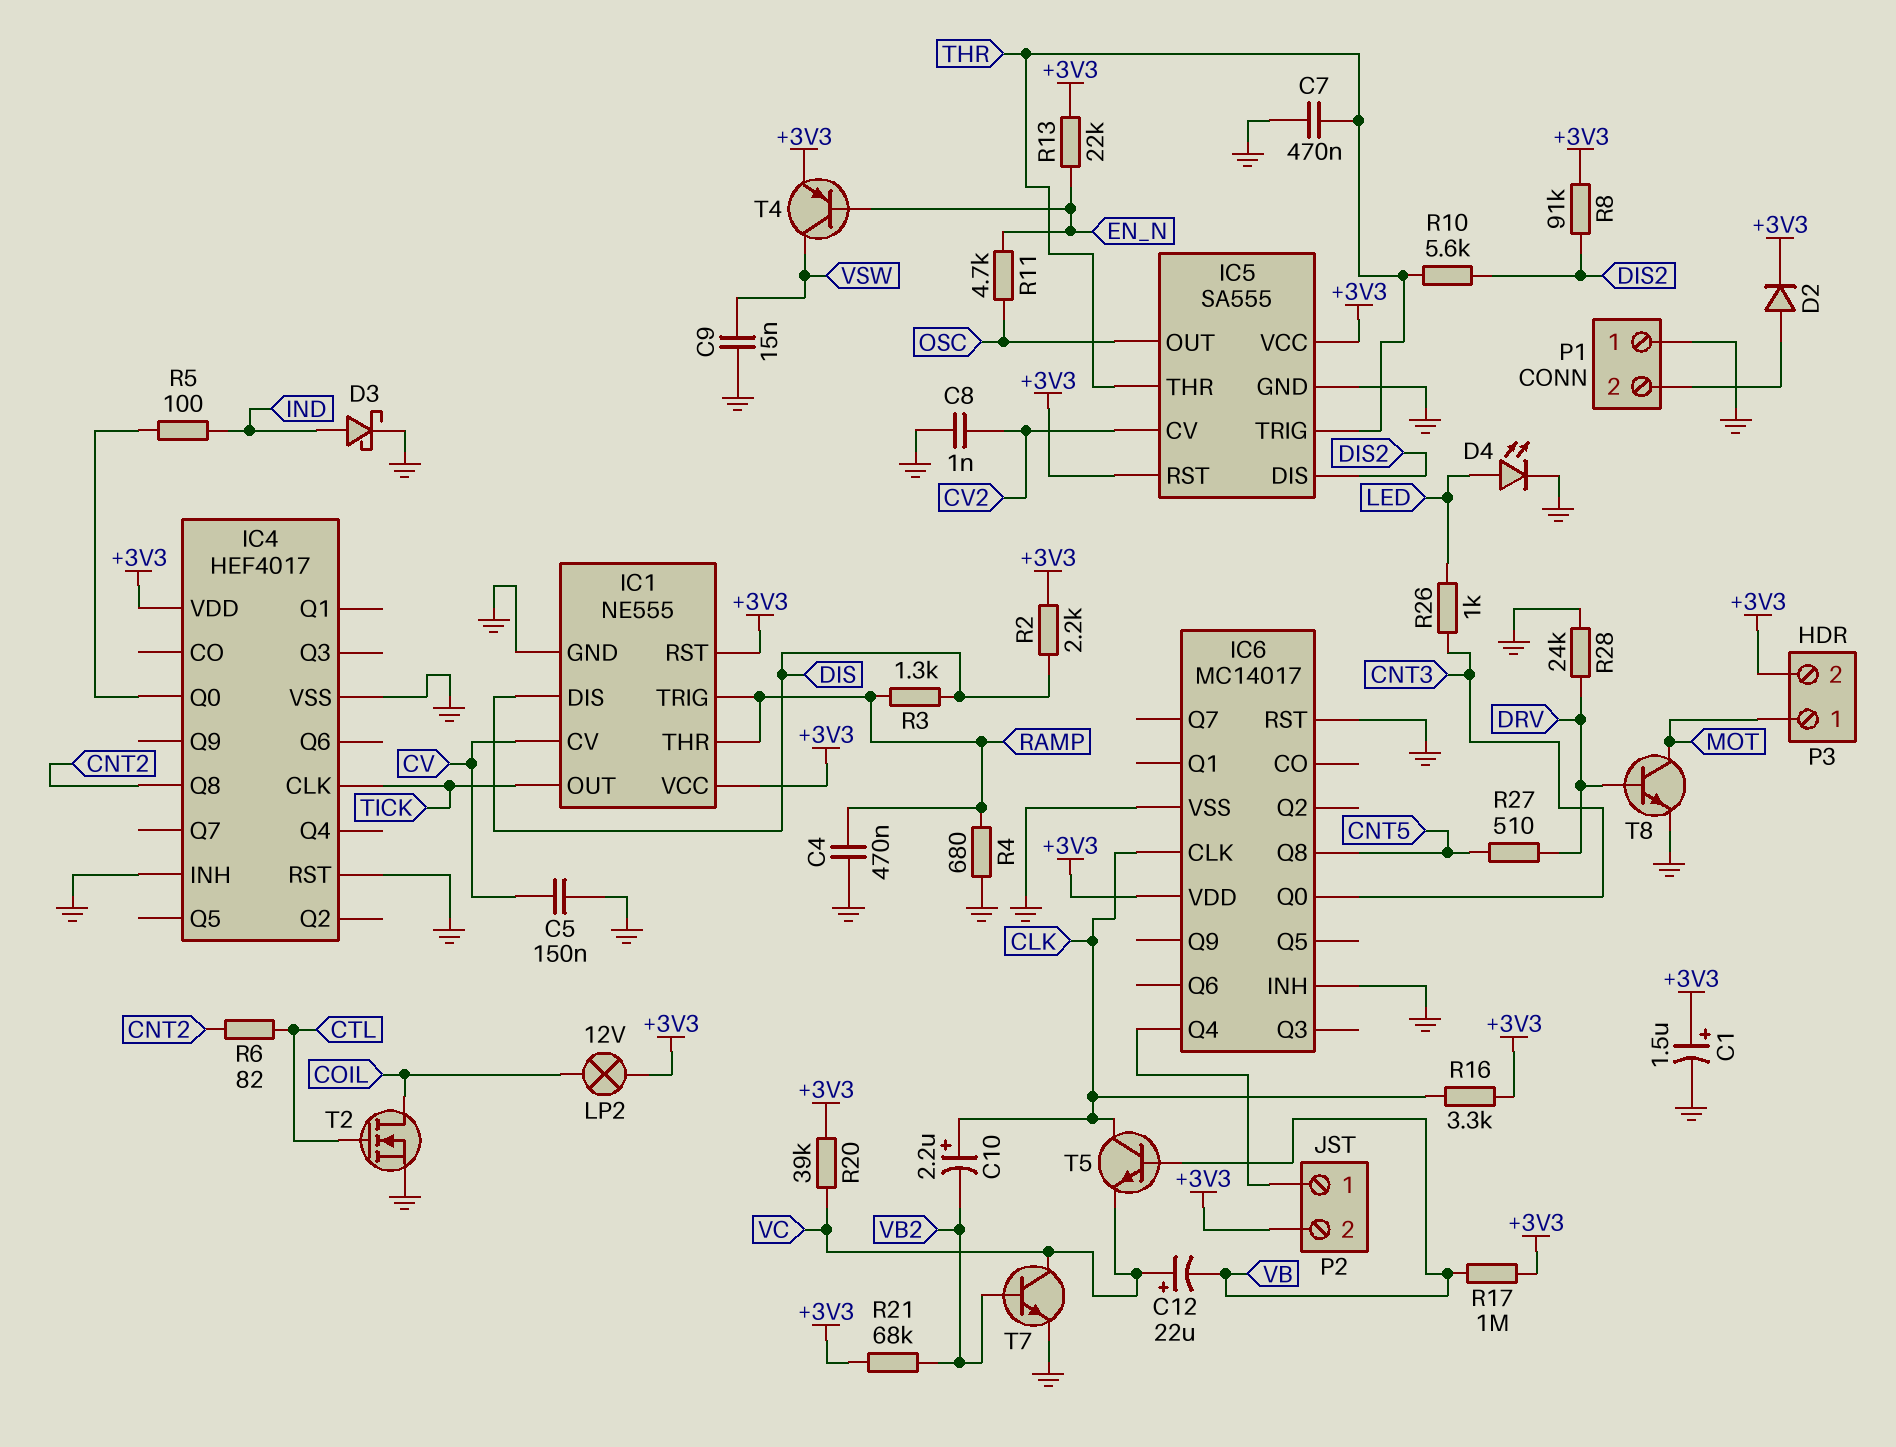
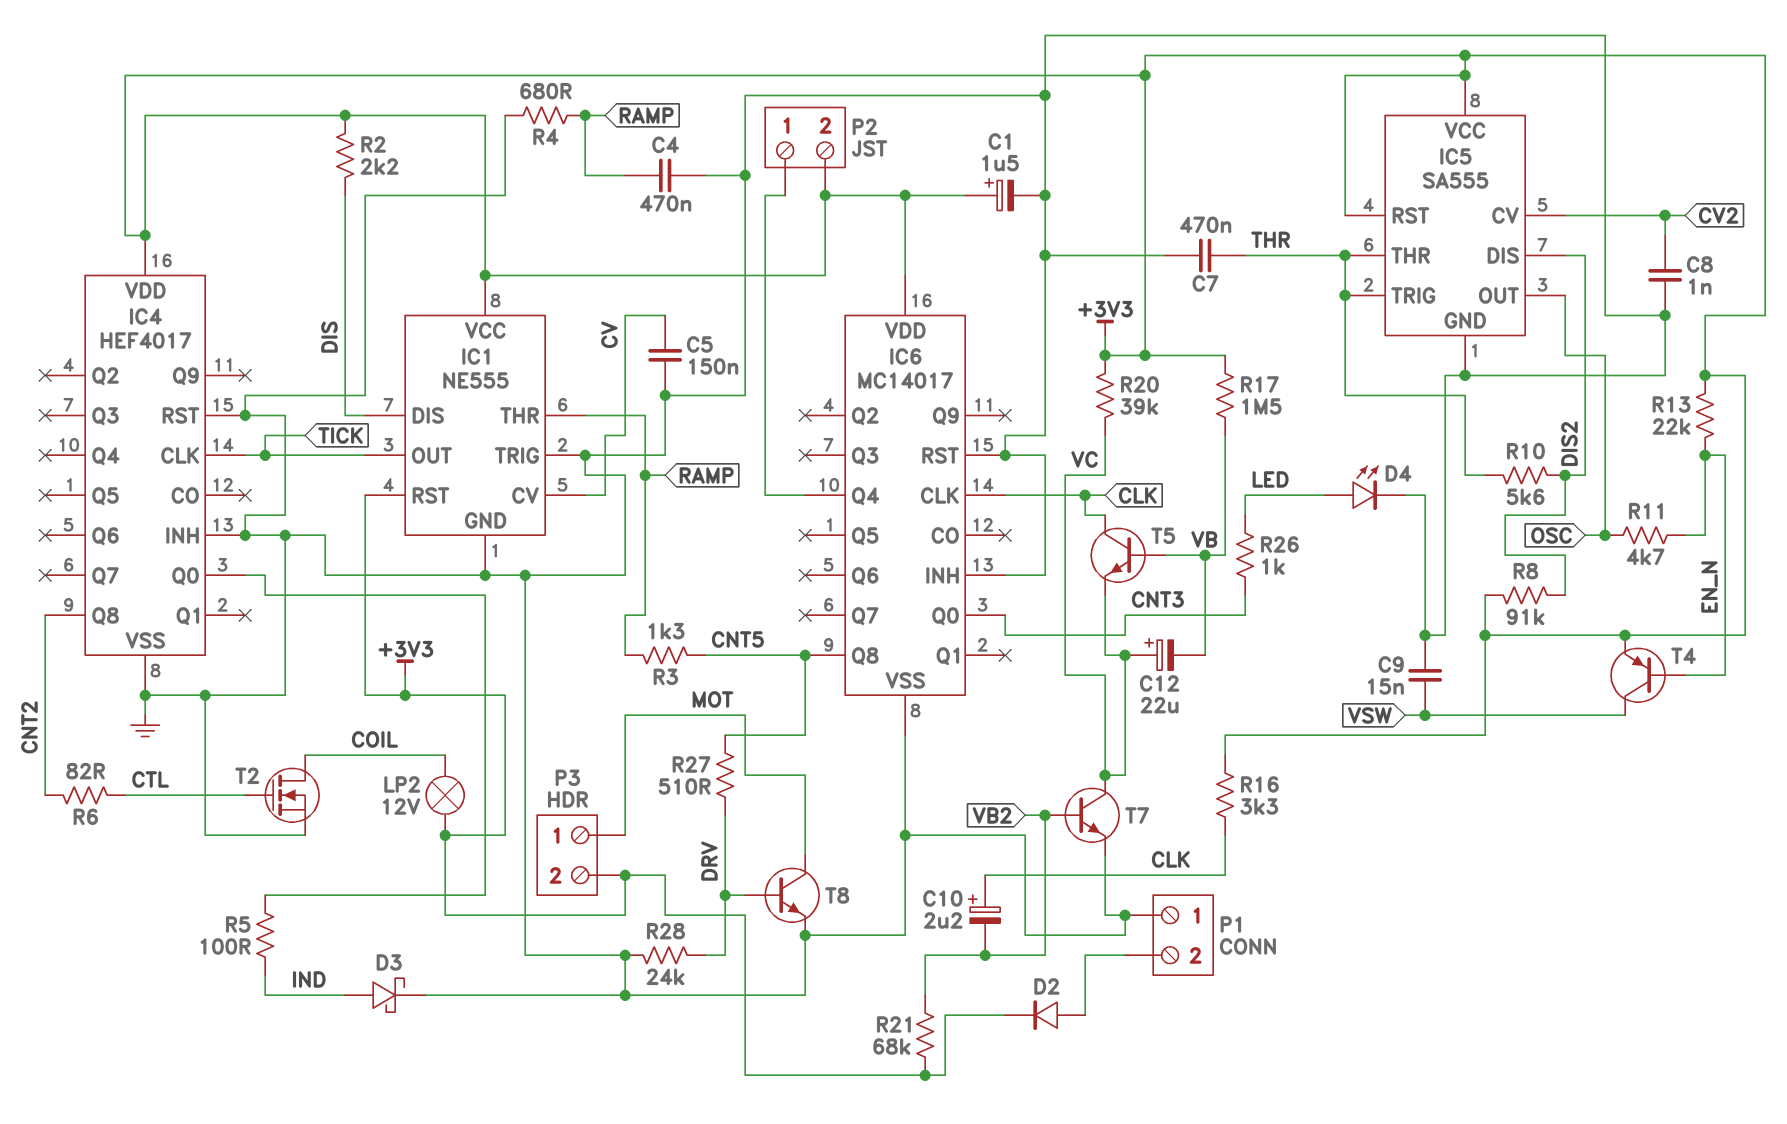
IC1 pin TRIG: RAMP -> GND
R3: 1.3k (DIS, RAMP) -> 1.3k (CNT5, RAMP)
R17: 1M (+3V3, VB) -> 1.5M (+3V3, VB)

